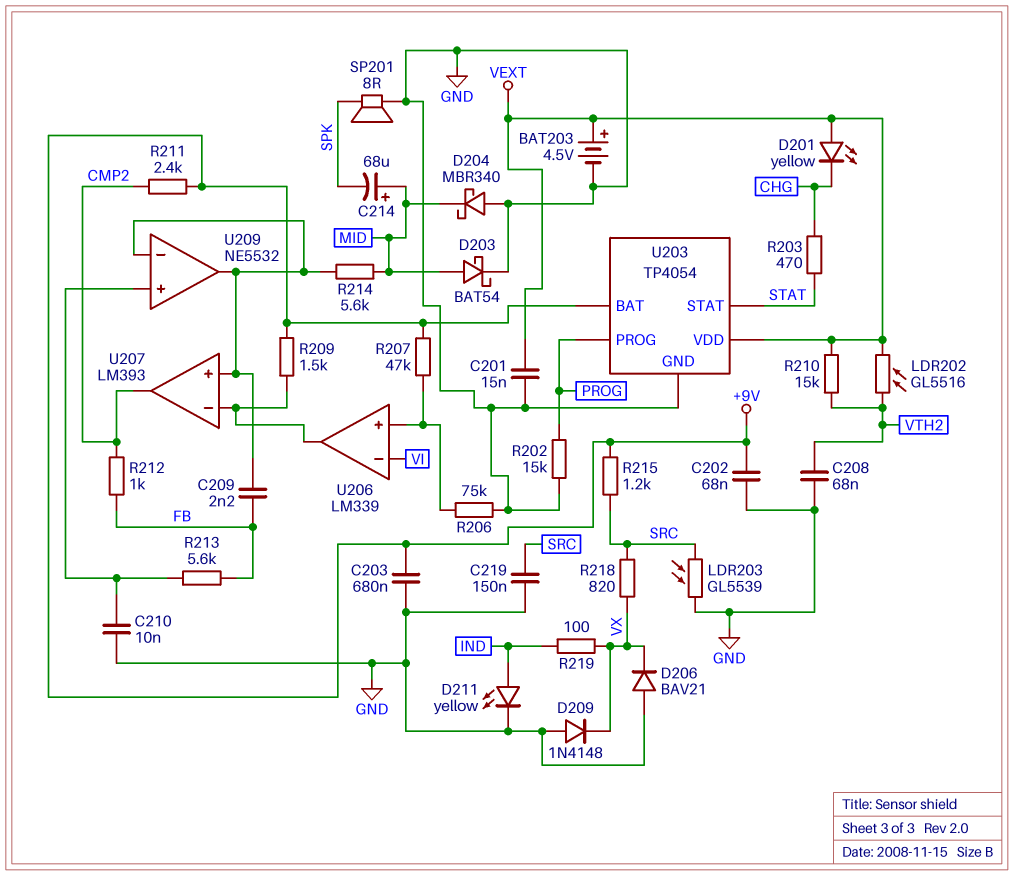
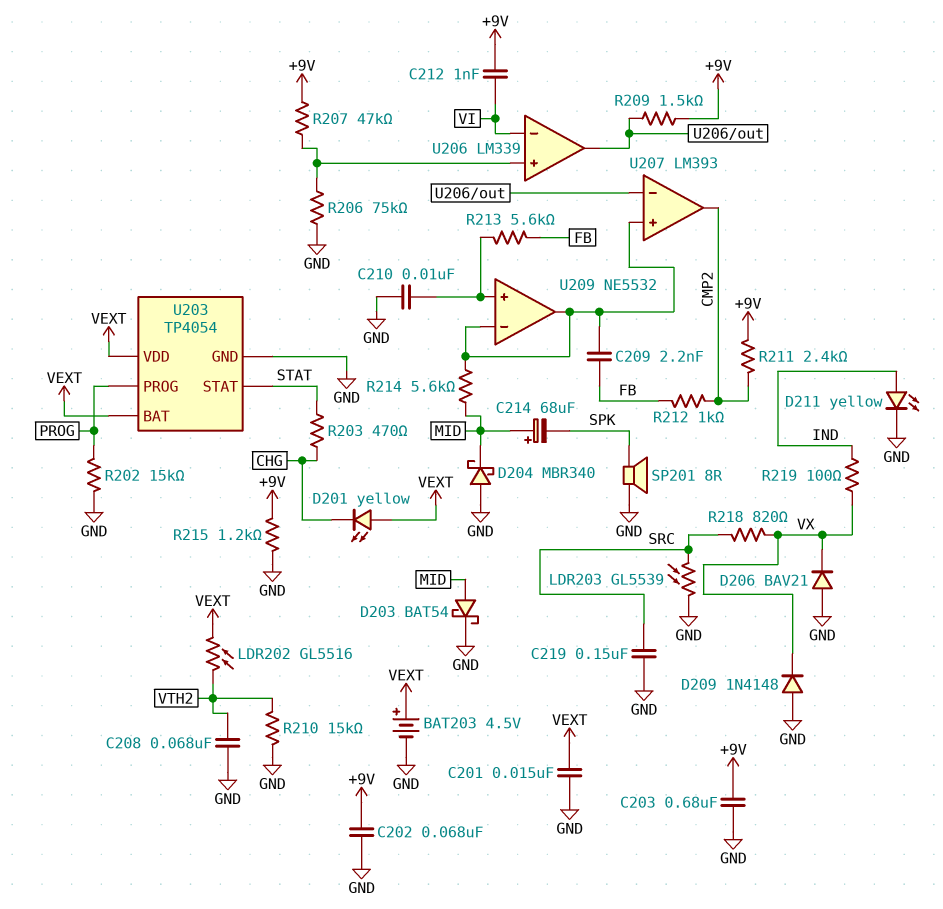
C212: none -> 1nF (+9V, VI)
R210: 15k (VEXT, VTH2) -> 15k (GND, VTH2)
R215: 1.2k (+9V, SRC) -> 1.2k (+9V, GND)
U203 pin BAT: +9V -> VEXT

